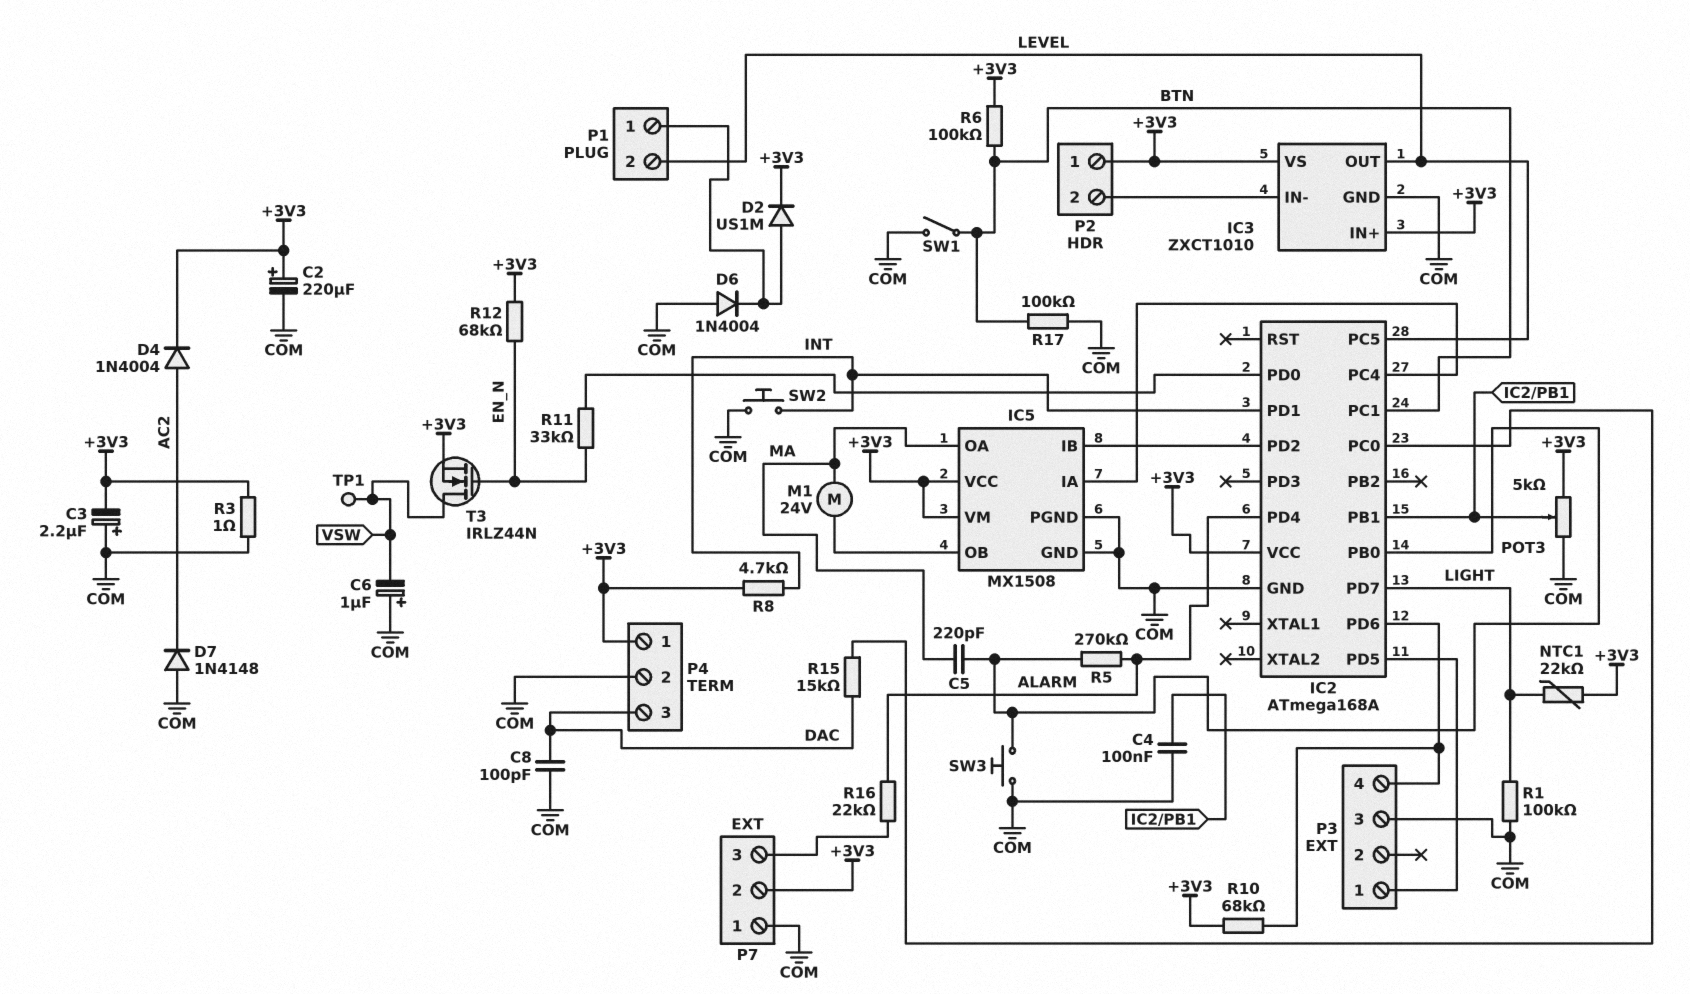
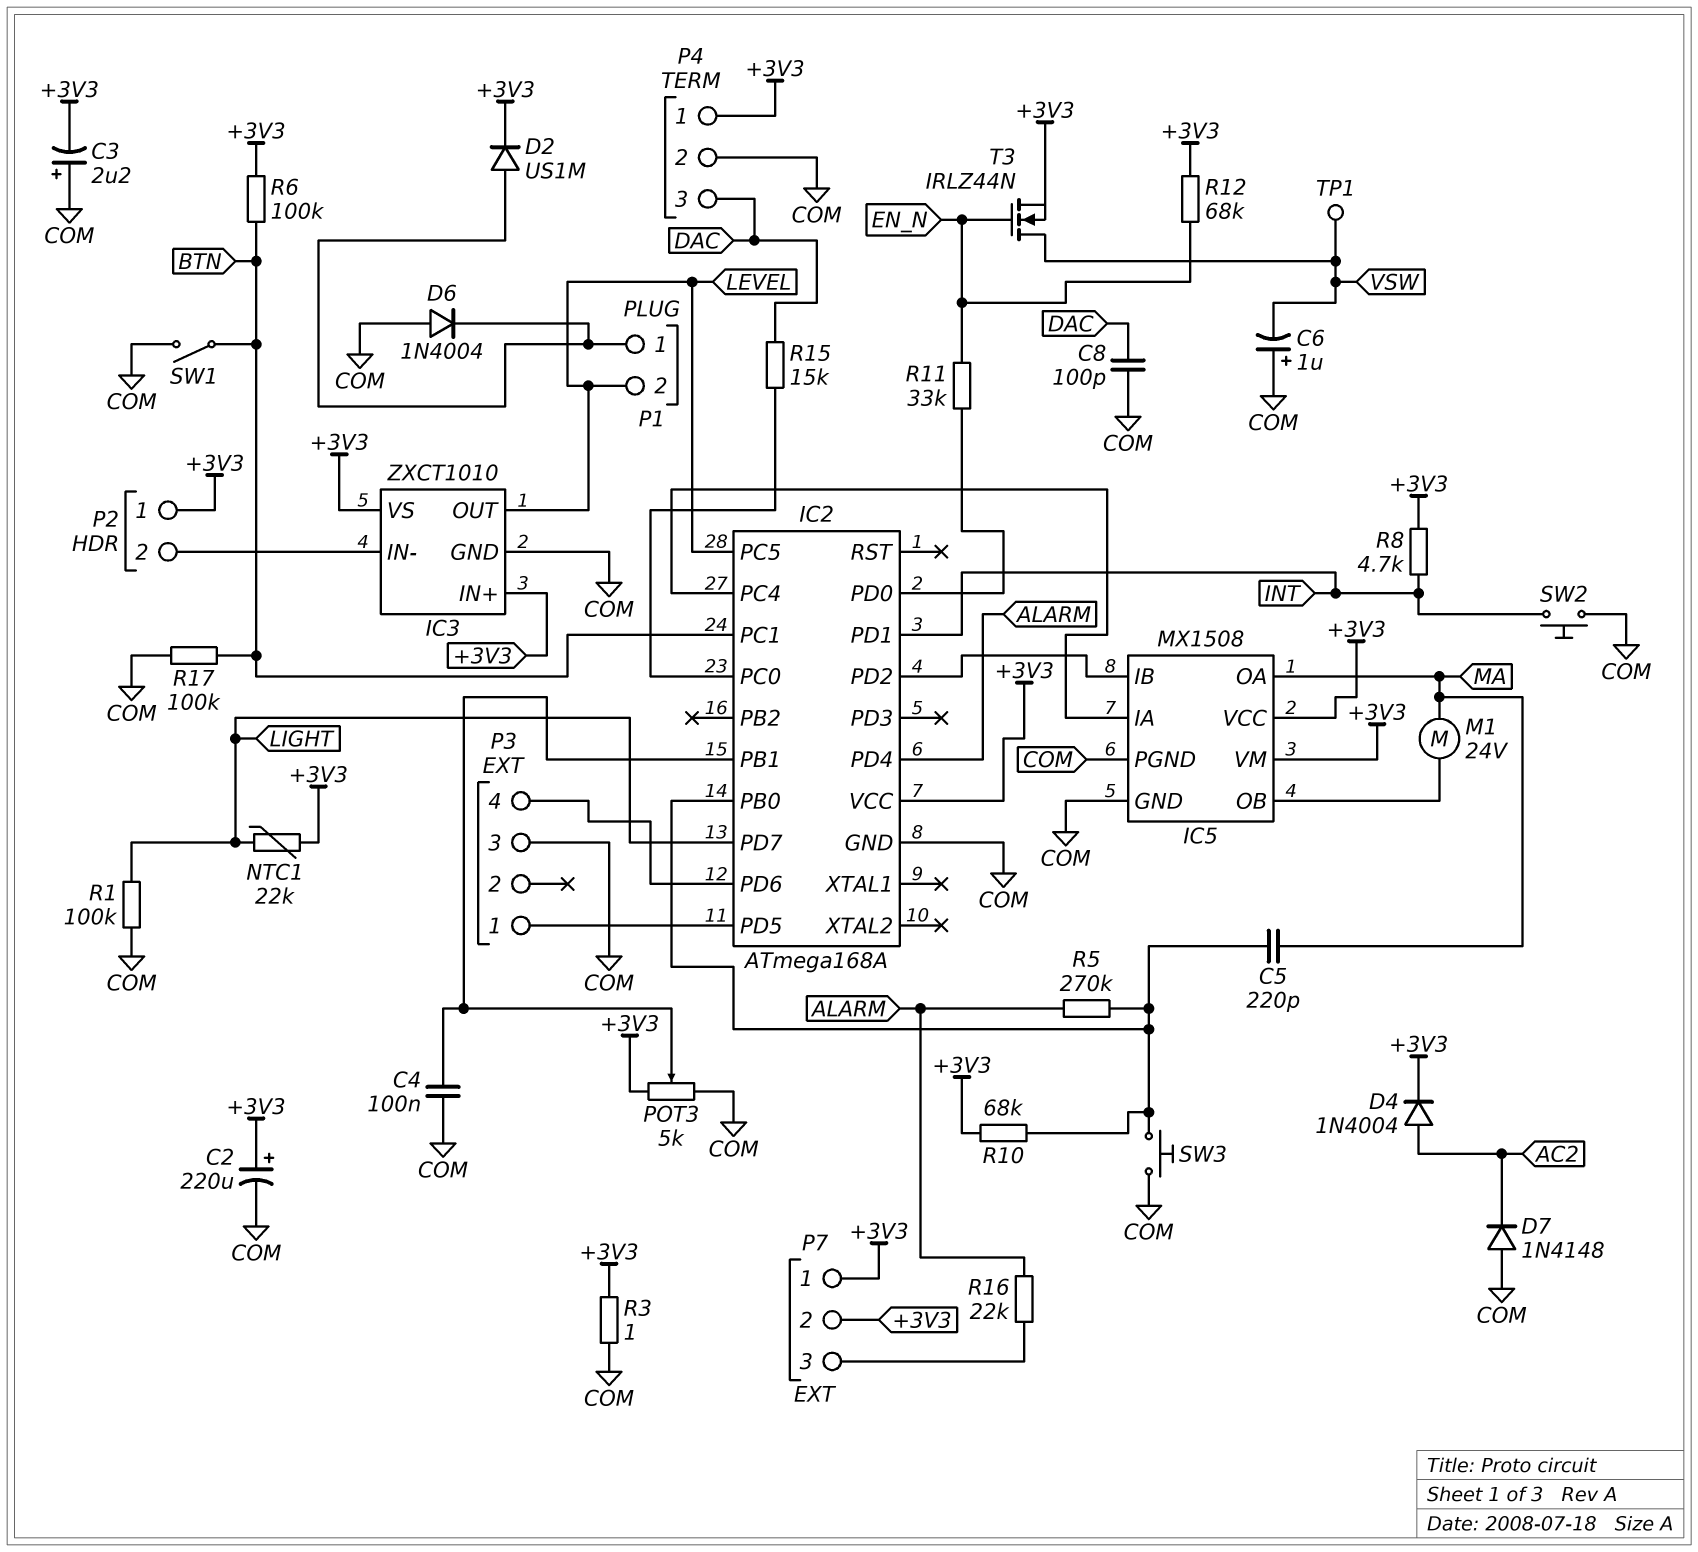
P7 pin 1: COM -> +3V3
R10: 68k (+3V3, IC2/PD6) -> 68k (+3V3, IC2/PB0)

